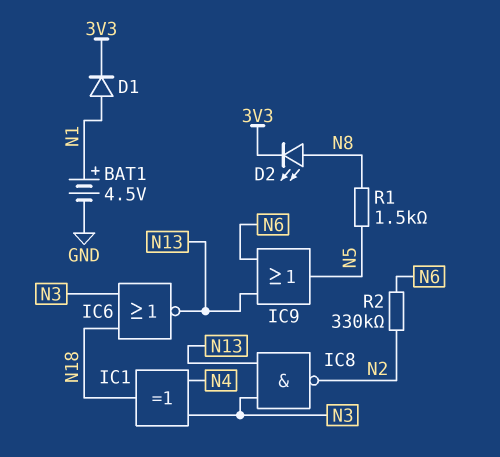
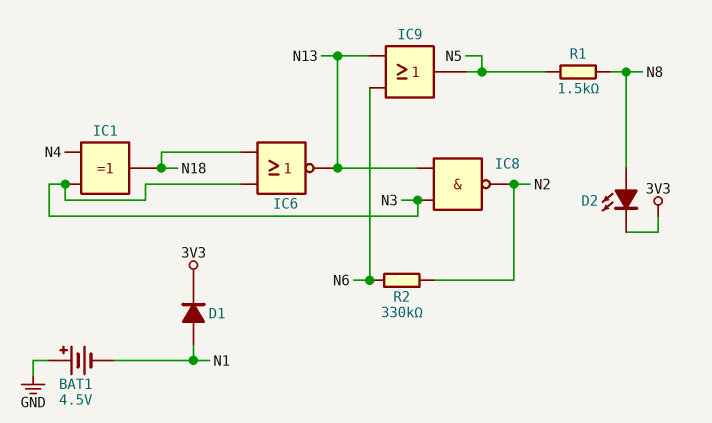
BAT1: 4.5V (plus N1, minus GND) -> 4.5V (plus GND, minus N1)

